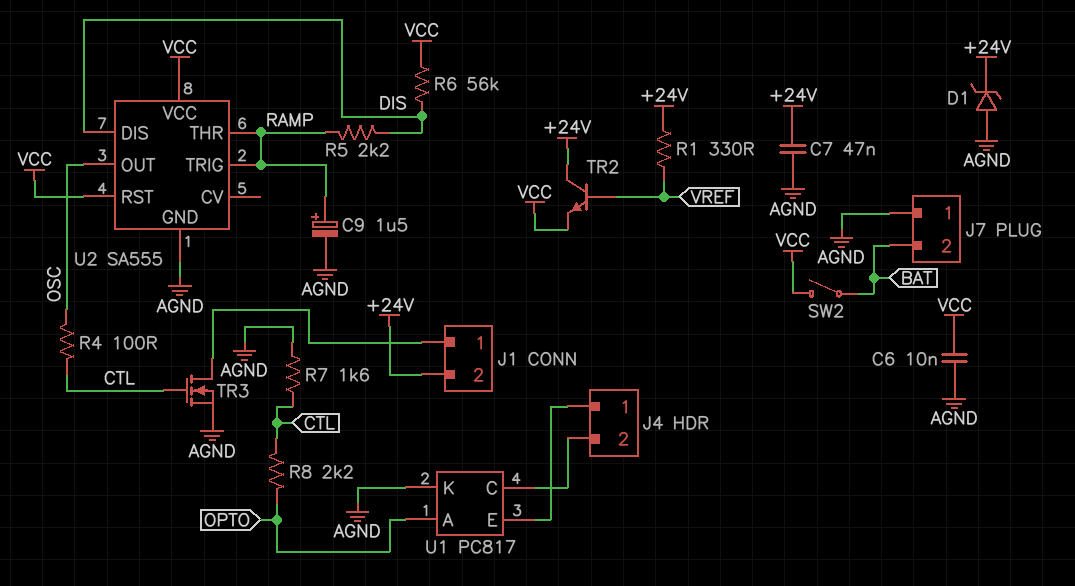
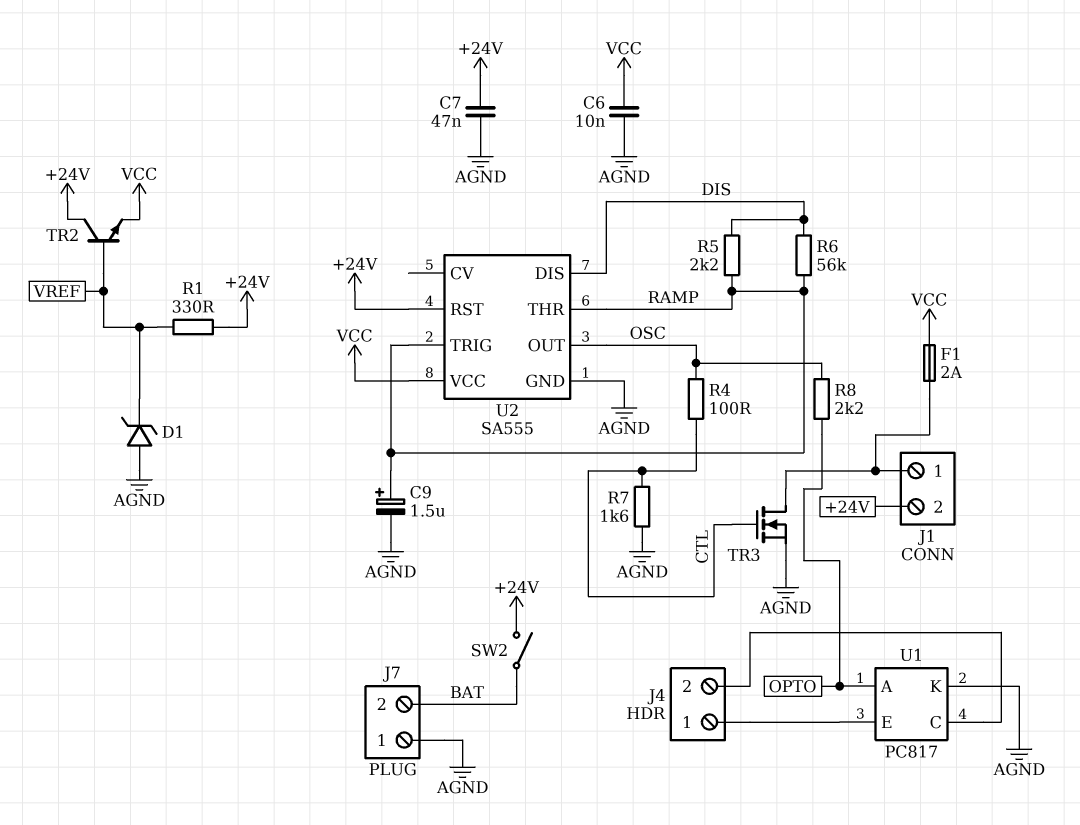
D1: zener (A AGND, K +24V) -> zener (A AGND, K VREF)
F1: none -> 2A (J1/1, VCC)
R6: 56k (DIS, VCC) -> 56k (DIS, RAMP)
R8: 2.2k (CTL, OPTO) -> 2.2k (OPTO, OSC)
SW2: switch (BAT, VCC) -> switch (+24V, BAT)
U2 pin RST: VCC -> +24V

